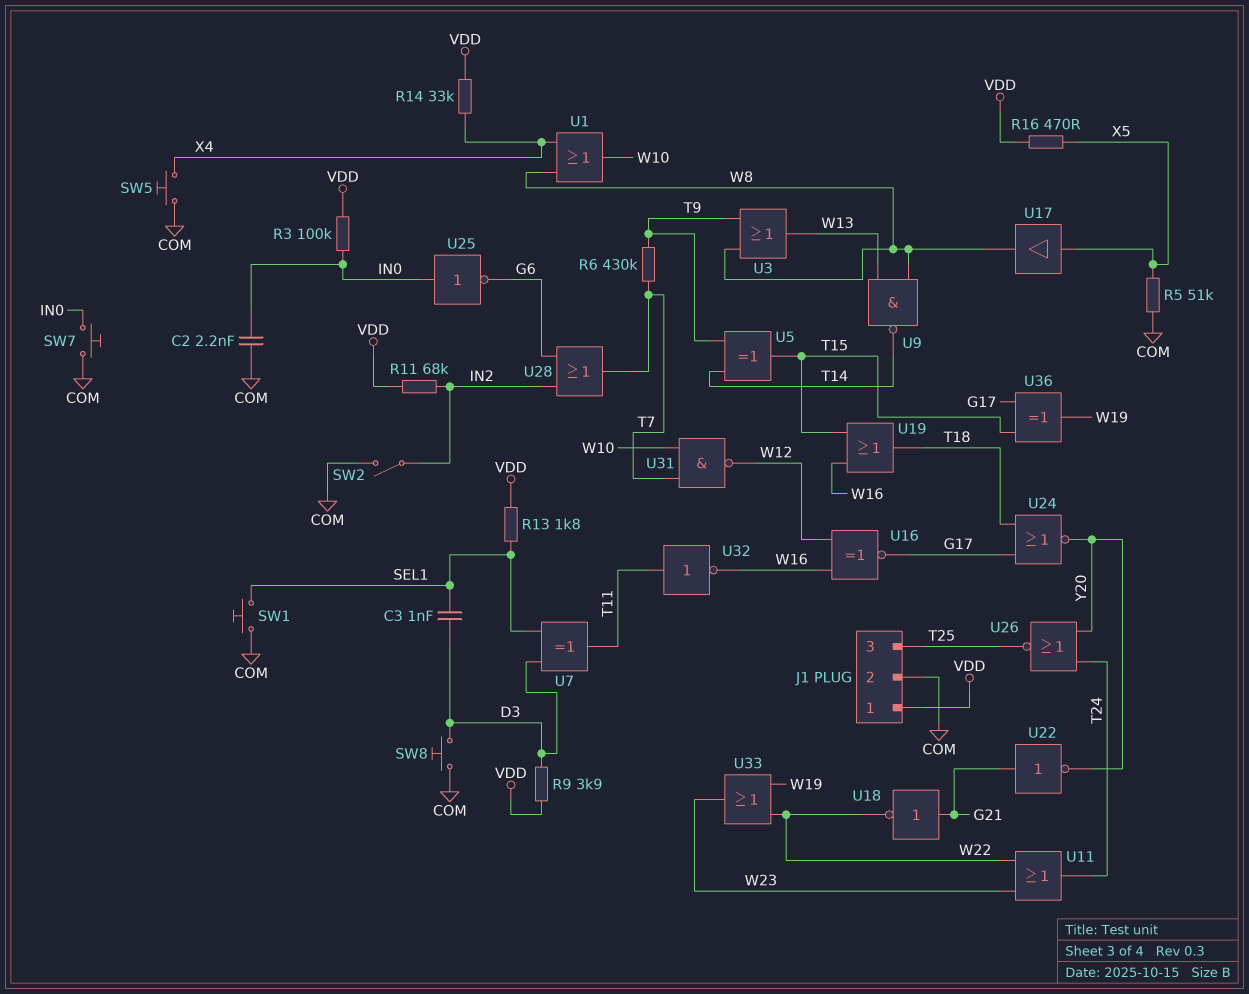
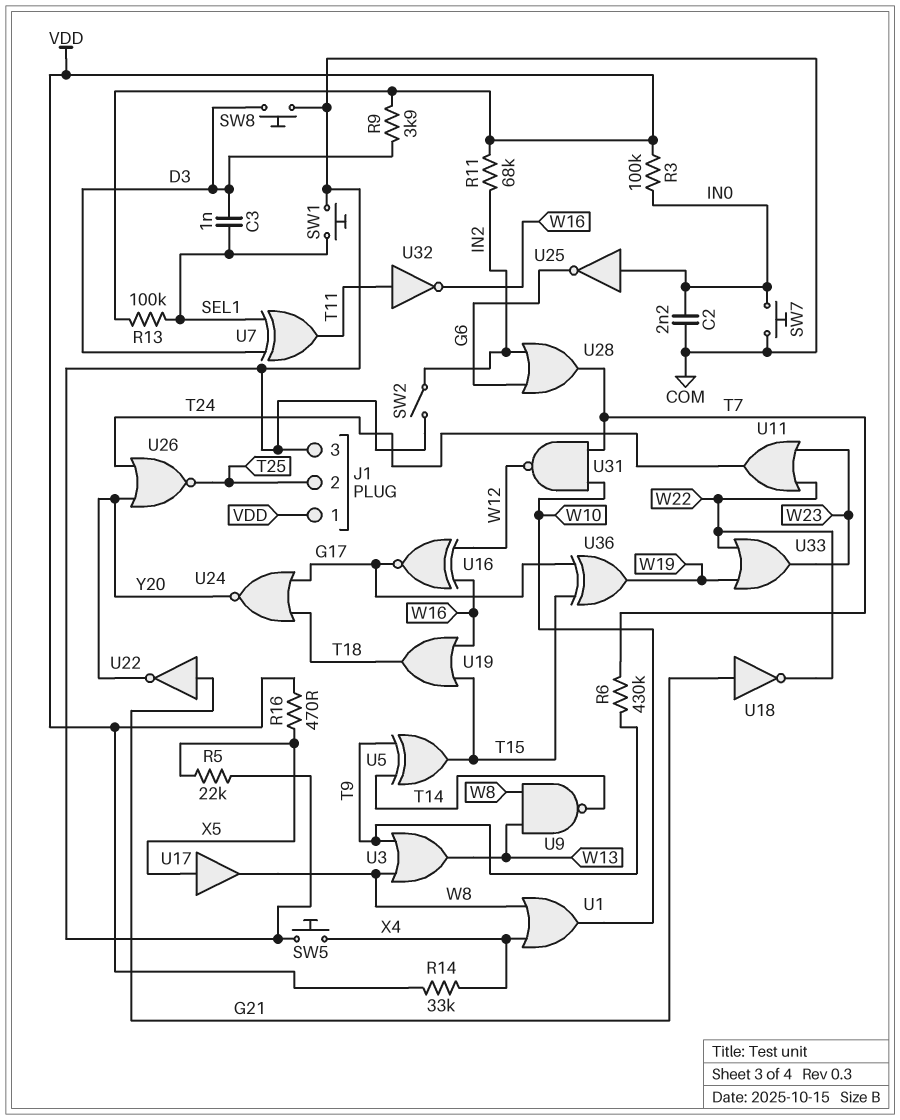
J1 pin 2: COM -> T25
J1 pin 3: T25 -> COM
R5: 51k (COM, X5) -> 22k (COM, X5)
R13: 1.8k (SEL1, VDD) -> 100k (SEL1, VDD)

